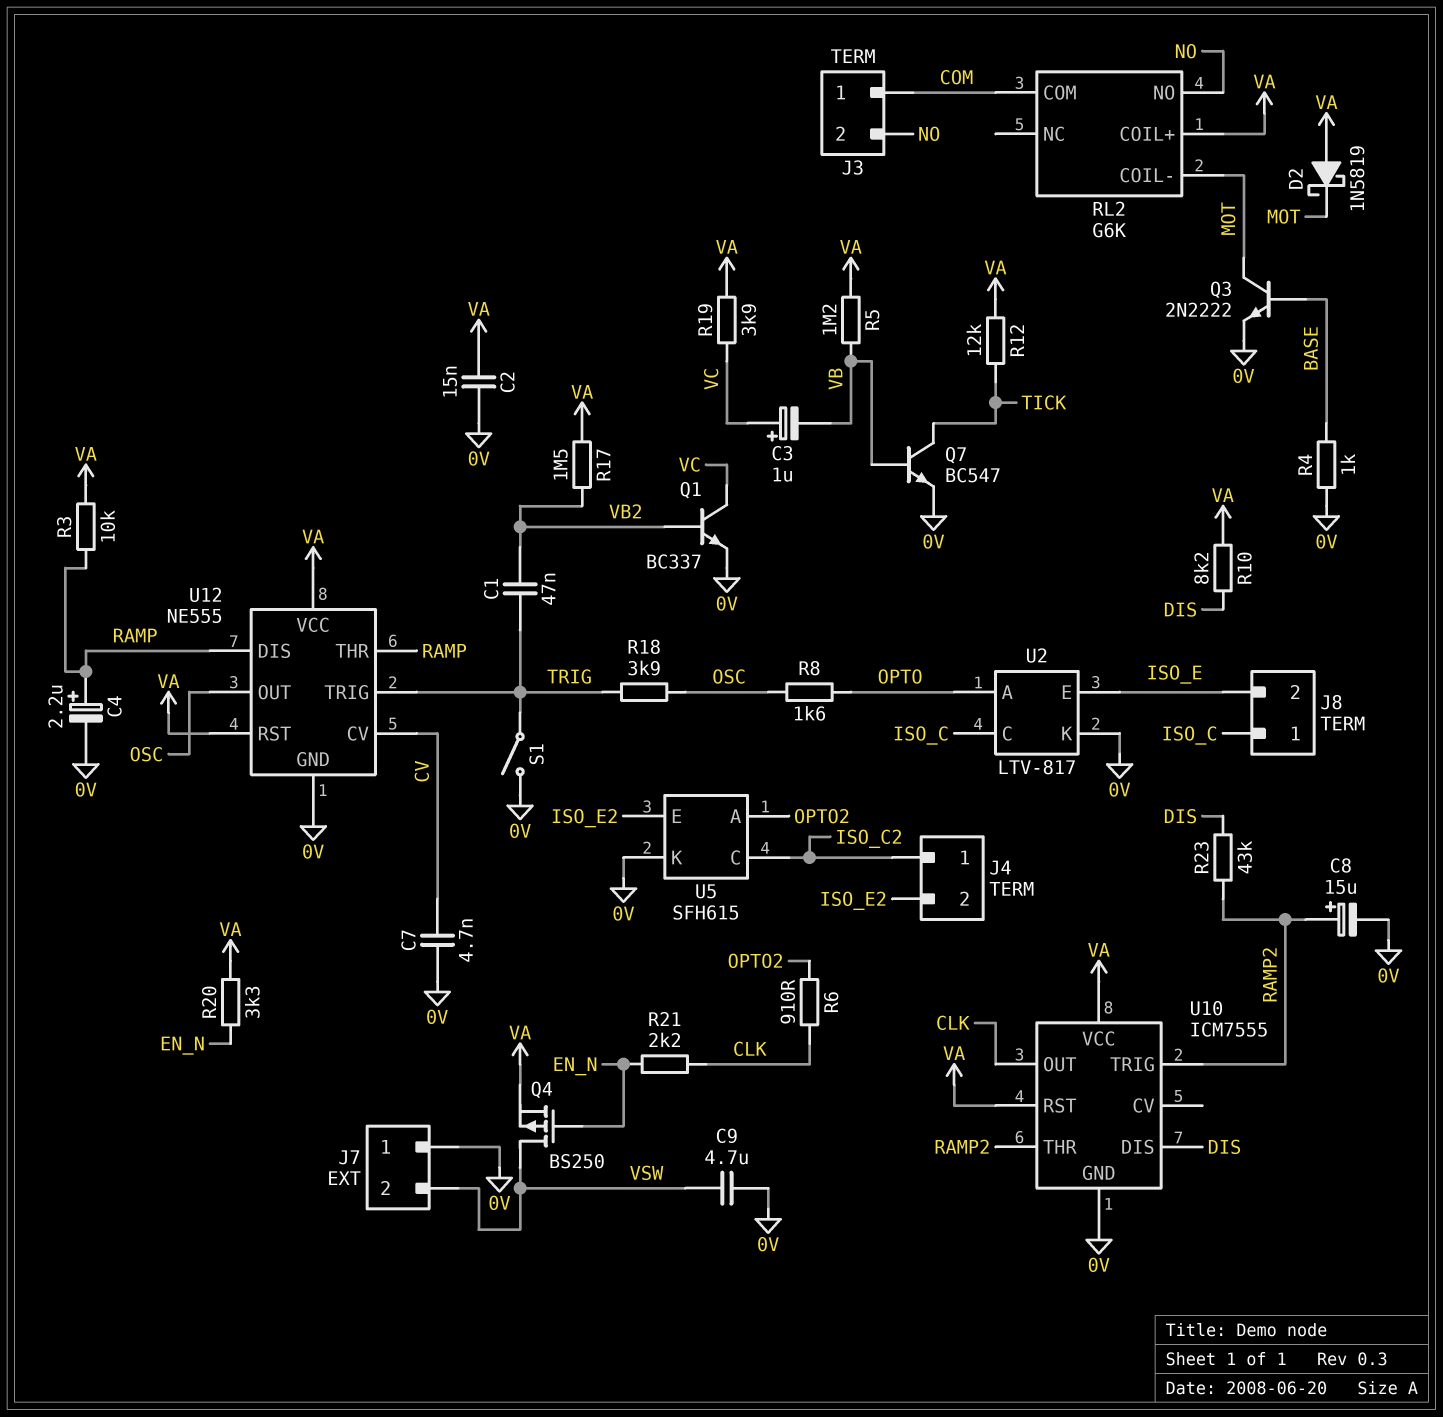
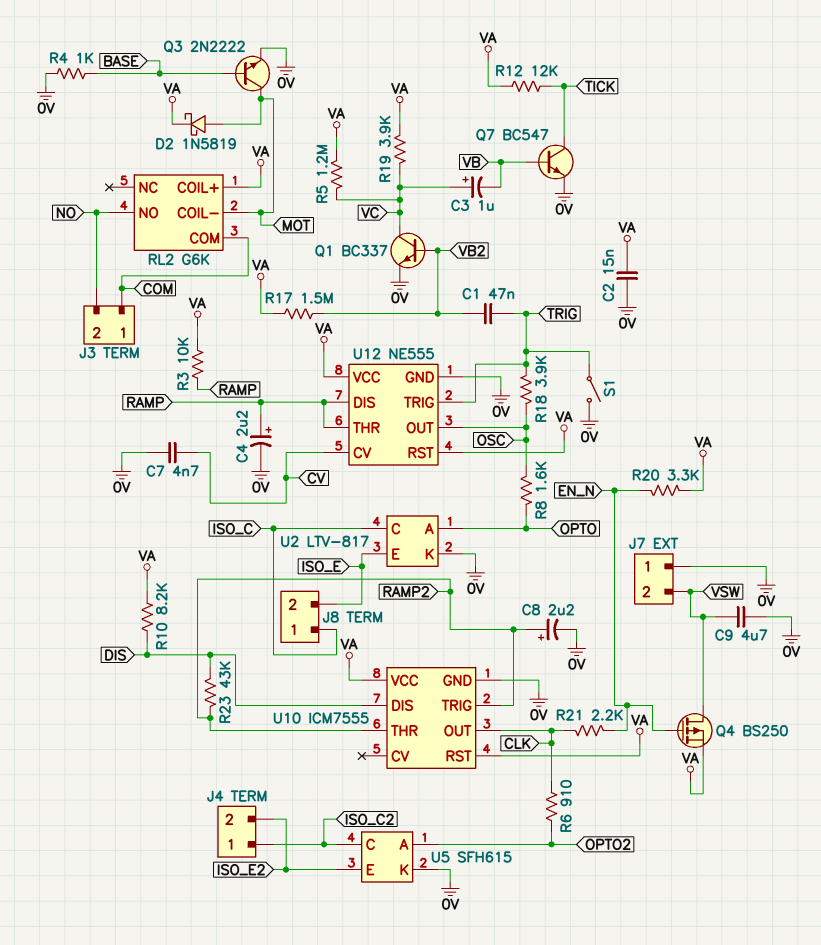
C8: 15uF (plus RAMP2, minus 0V) -> 2.2uF (plus RAMP2, minus 0V)
D2: schottky 1N5819 (A VA, K MOT) -> schottky 1N5819 (A MOT, K VA)
R5: 1.2M (VA, VB) -> 1.2M (VA, VC)

